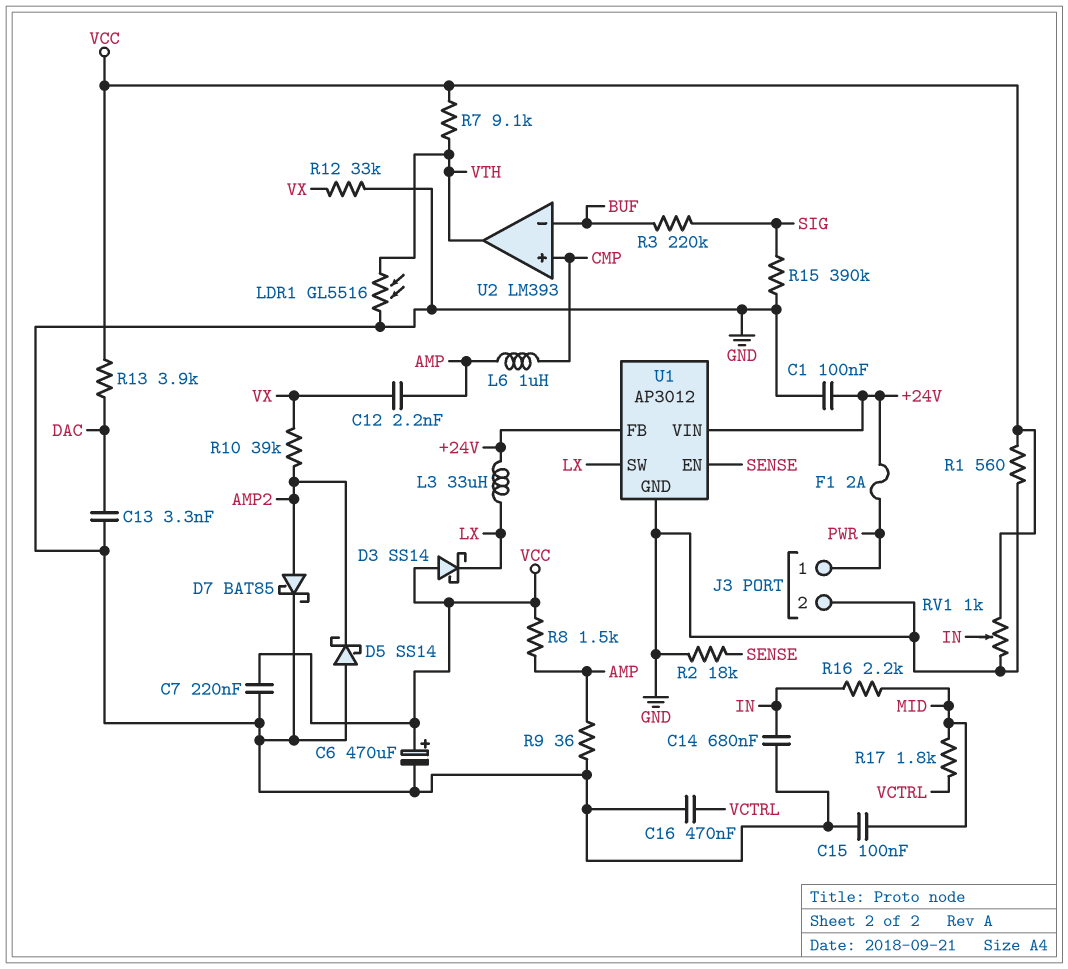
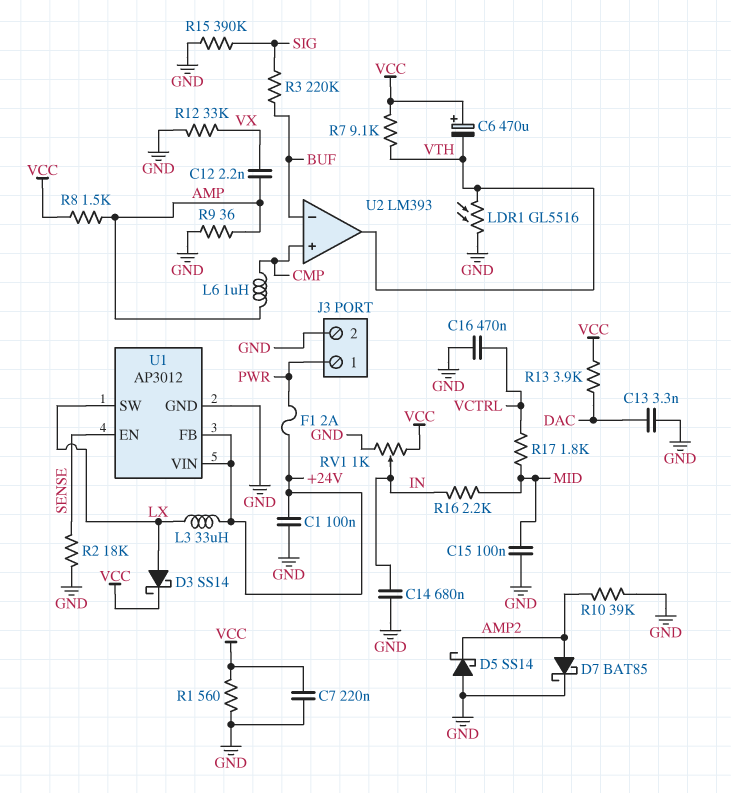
C6: 470uF (plus VCC, minus GND) -> 470uF (plus VCC, minus VTH)
D3: schottky SS14 (A VCC, K LX) -> schottky SS14 (A LX, K VCC)
R10: 39k (AMP2, VX) -> 39k (AMP2, GND)

